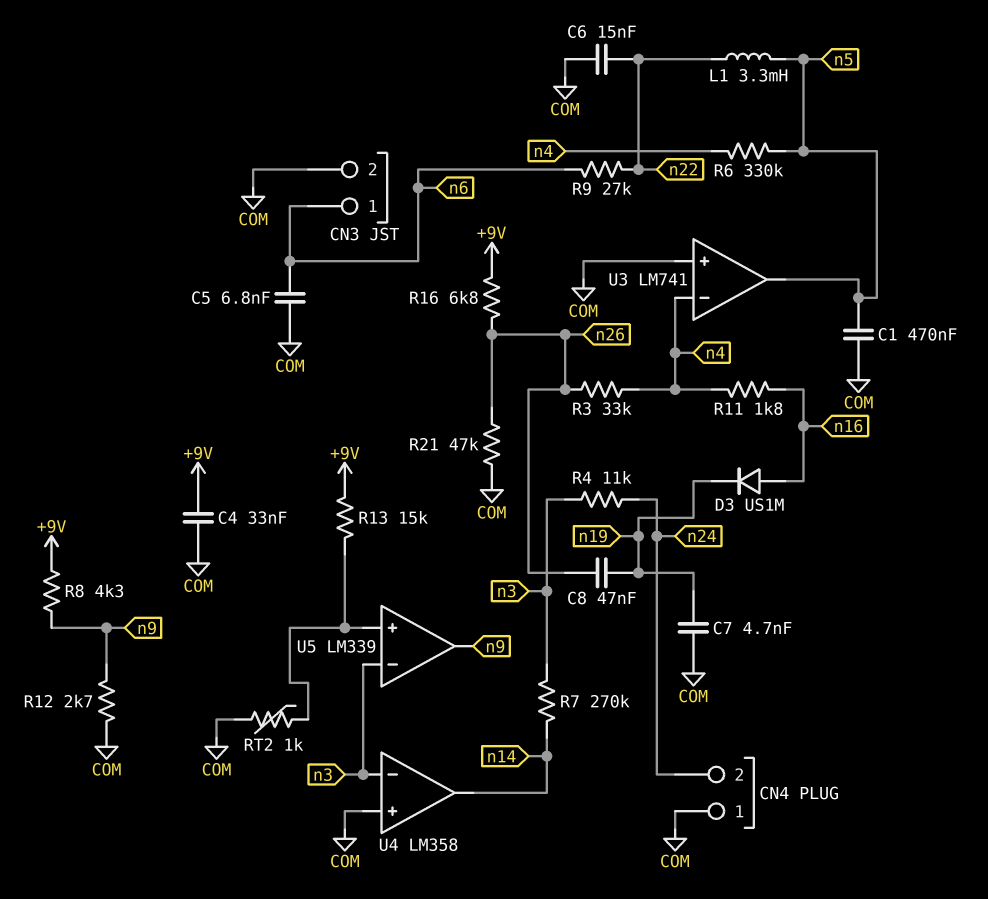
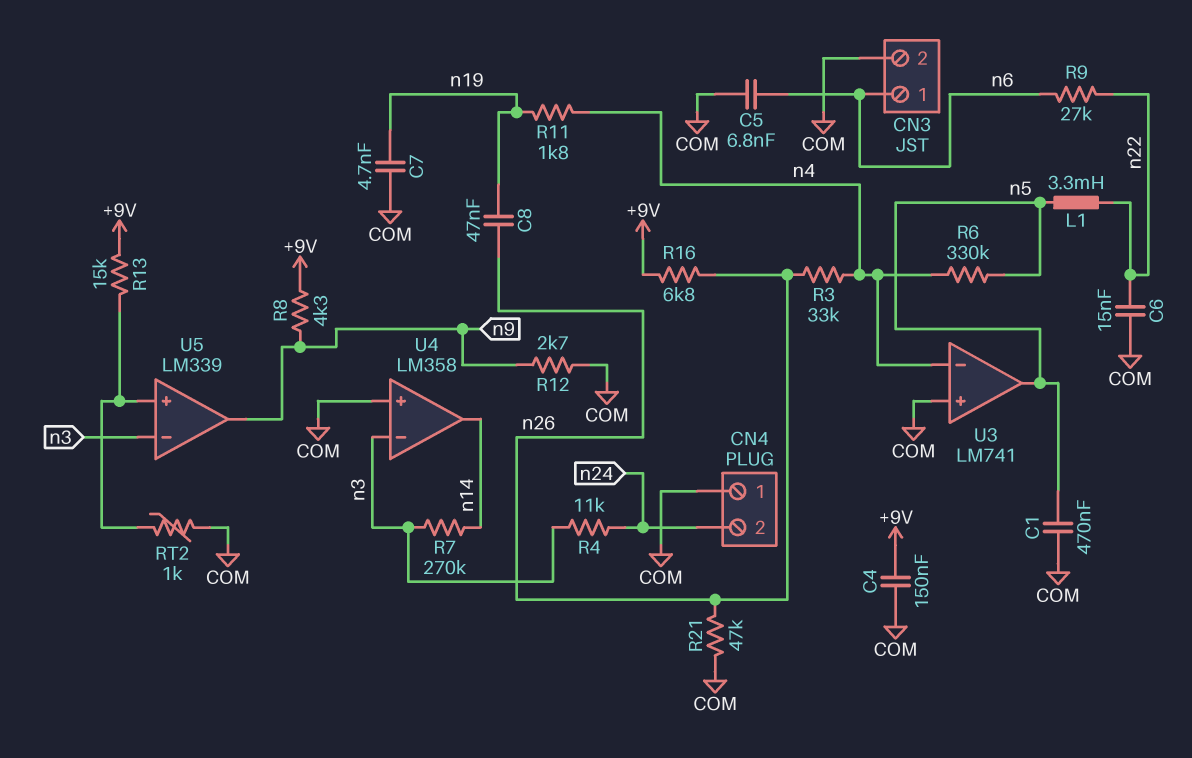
C4: 33nF (+9V, COM) -> 150nF (+9V, COM)
D3: diode US1M (A n16, K n19) -> none
R11: 1.8k (n4, n16) -> 1.8k (n4, n19)

